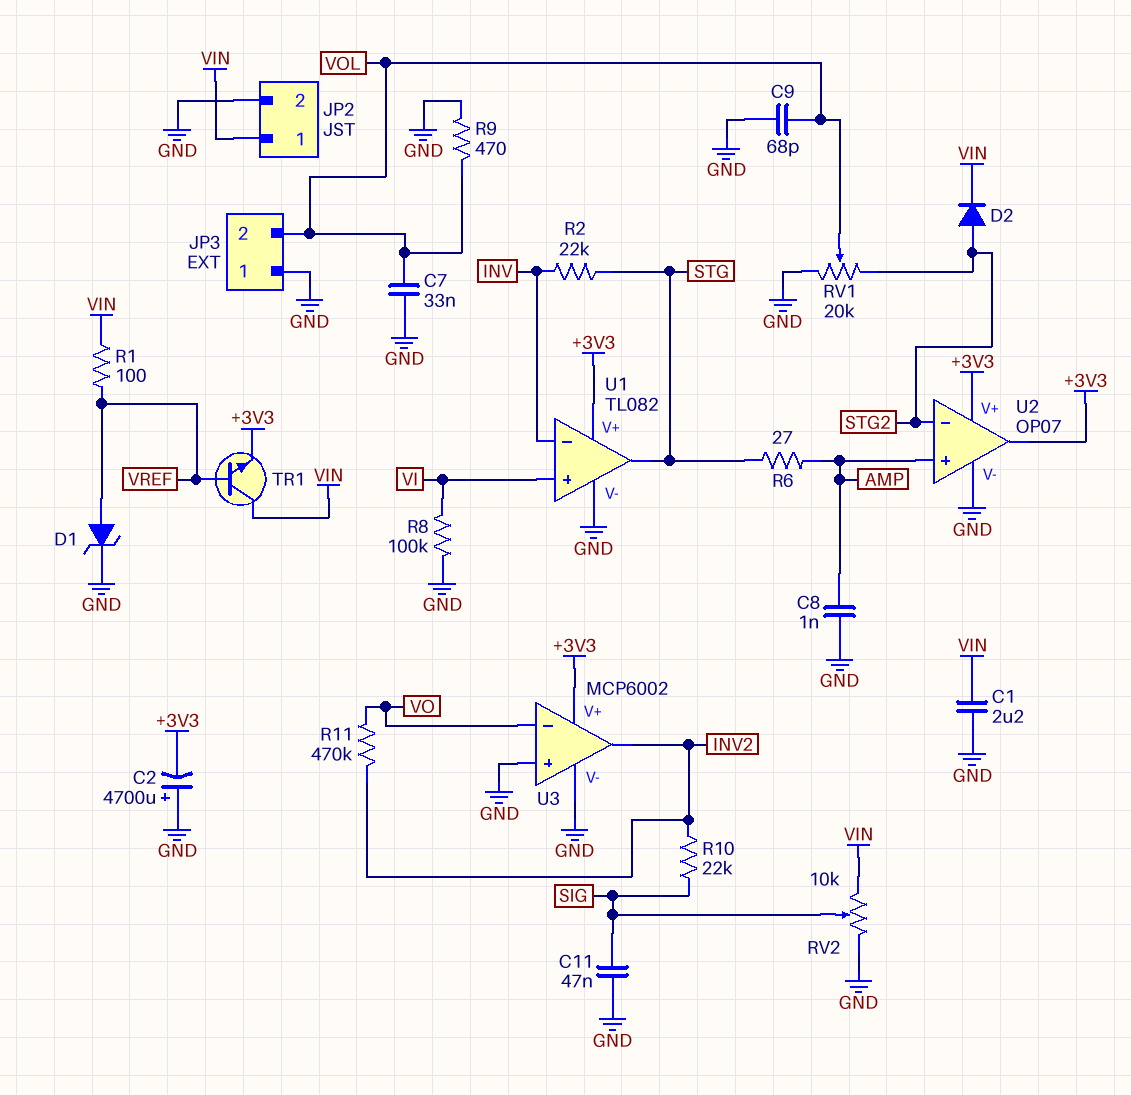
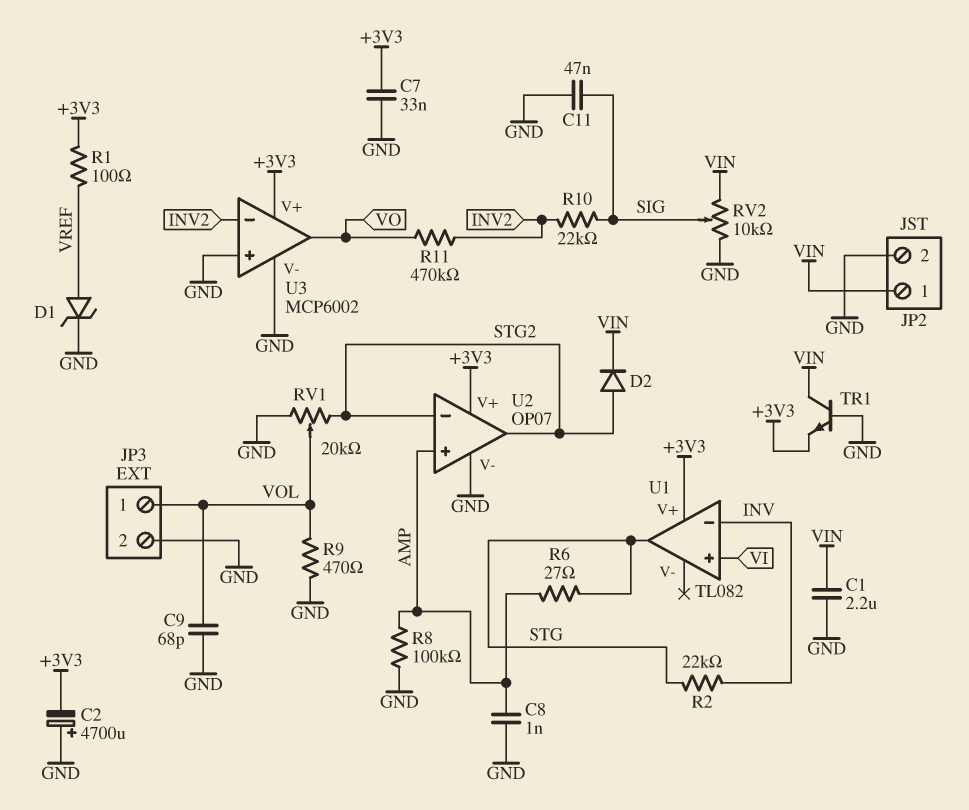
C7: 33nF (GND, VOL) -> 33nF (+3V3, GND)
JP3 pin 1: GND -> VOL
JP3 pin 2: VOL -> GND
R1: 100 (VIN, VREF) -> 100 (+3V3, VREF)
R8: 100k (GND, VI) -> 100k (AMP, GND)
TR1: NPN (B VREF, C VIN, E +3V3) -> NPN (B GND, C VIN, E +3V3)
U1 pin V-: GND -> none
U2 pin out: +3V3 -> STG2
U3 pin in-: VO -> INV2
U3 pin out: INV2 -> VO

